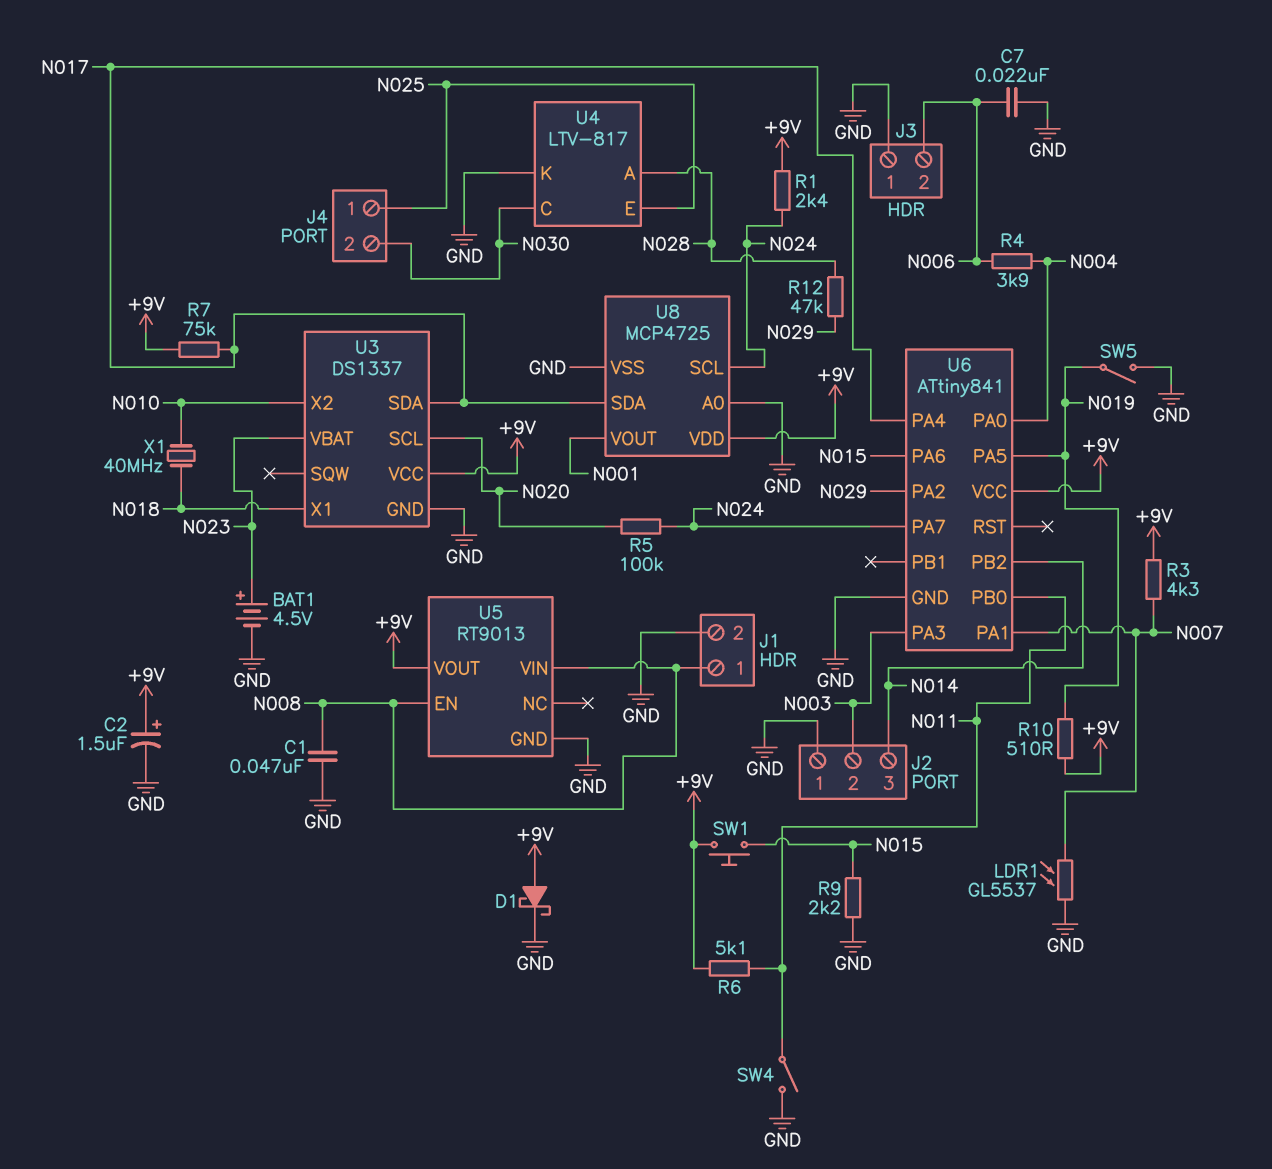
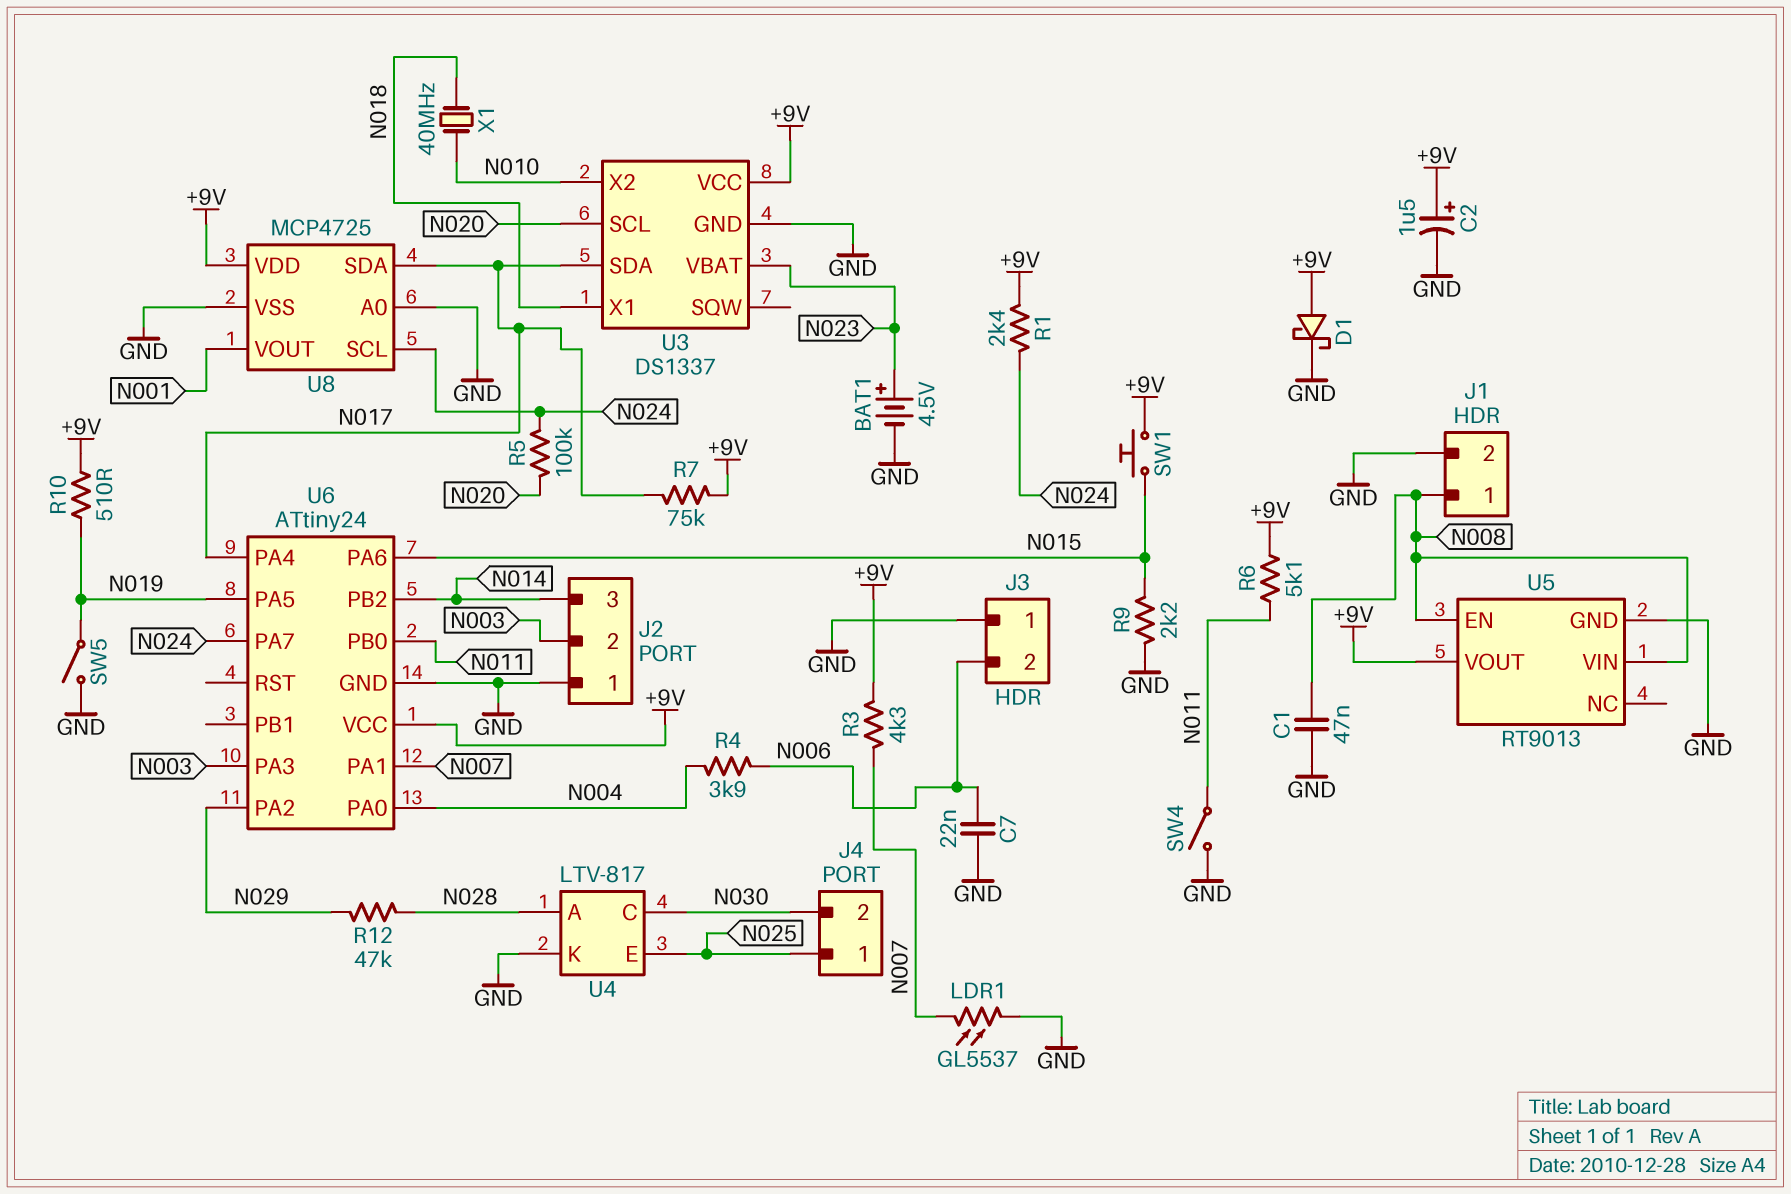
U6: ATtiny841 -> ATtiny24

